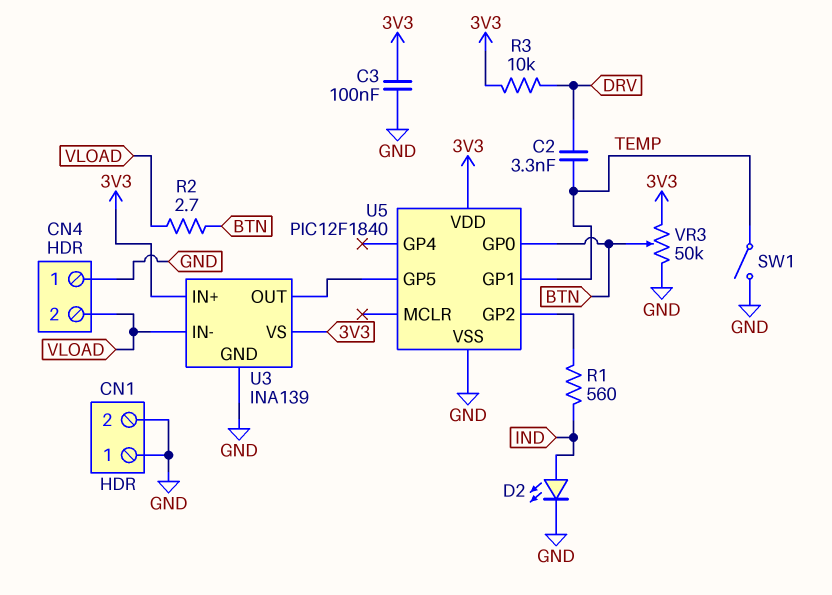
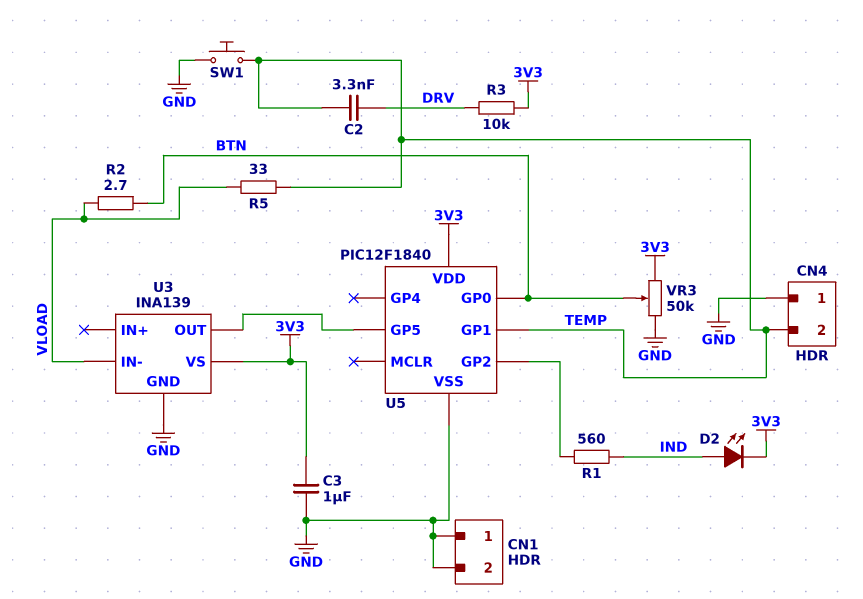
C3: 100nF (3V3, GND) -> 1uF (3V3, GND)
CN4 pin 2: VLOAD -> TEMP
D2: LED (A IND, K GND) -> LED (A IND, K 3V3)
R5: none -> 33 (TEMP, VLOAD)
SW1: switch (GND, TEMP) -> button (GND, TEMP)
U3 pin IN+: 3V3 -> none

